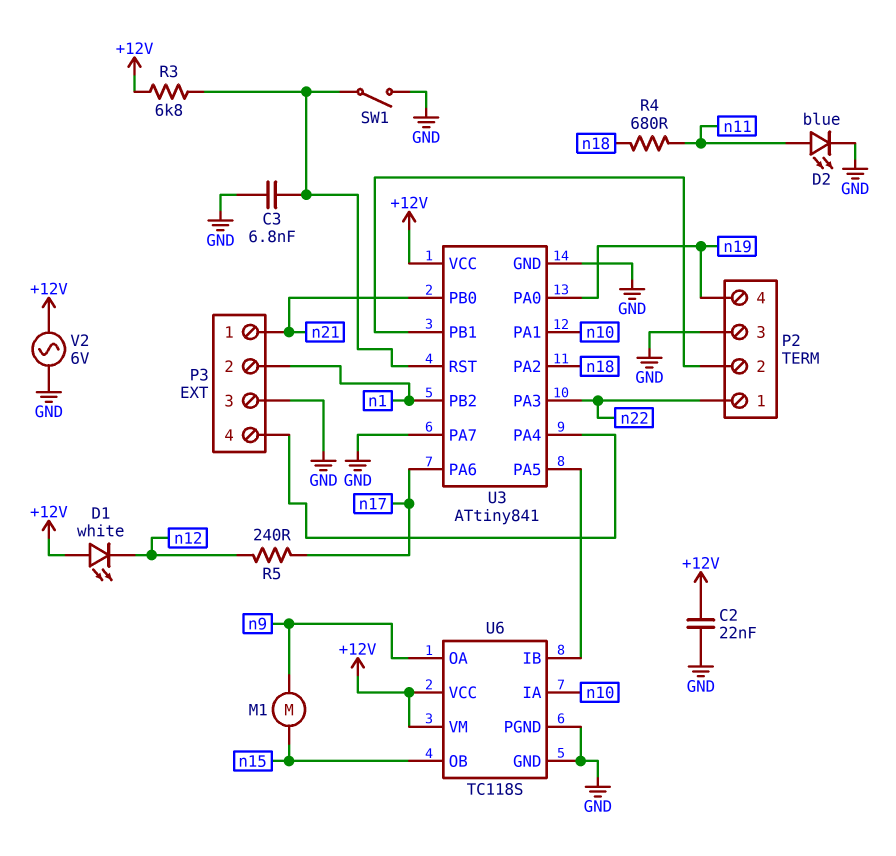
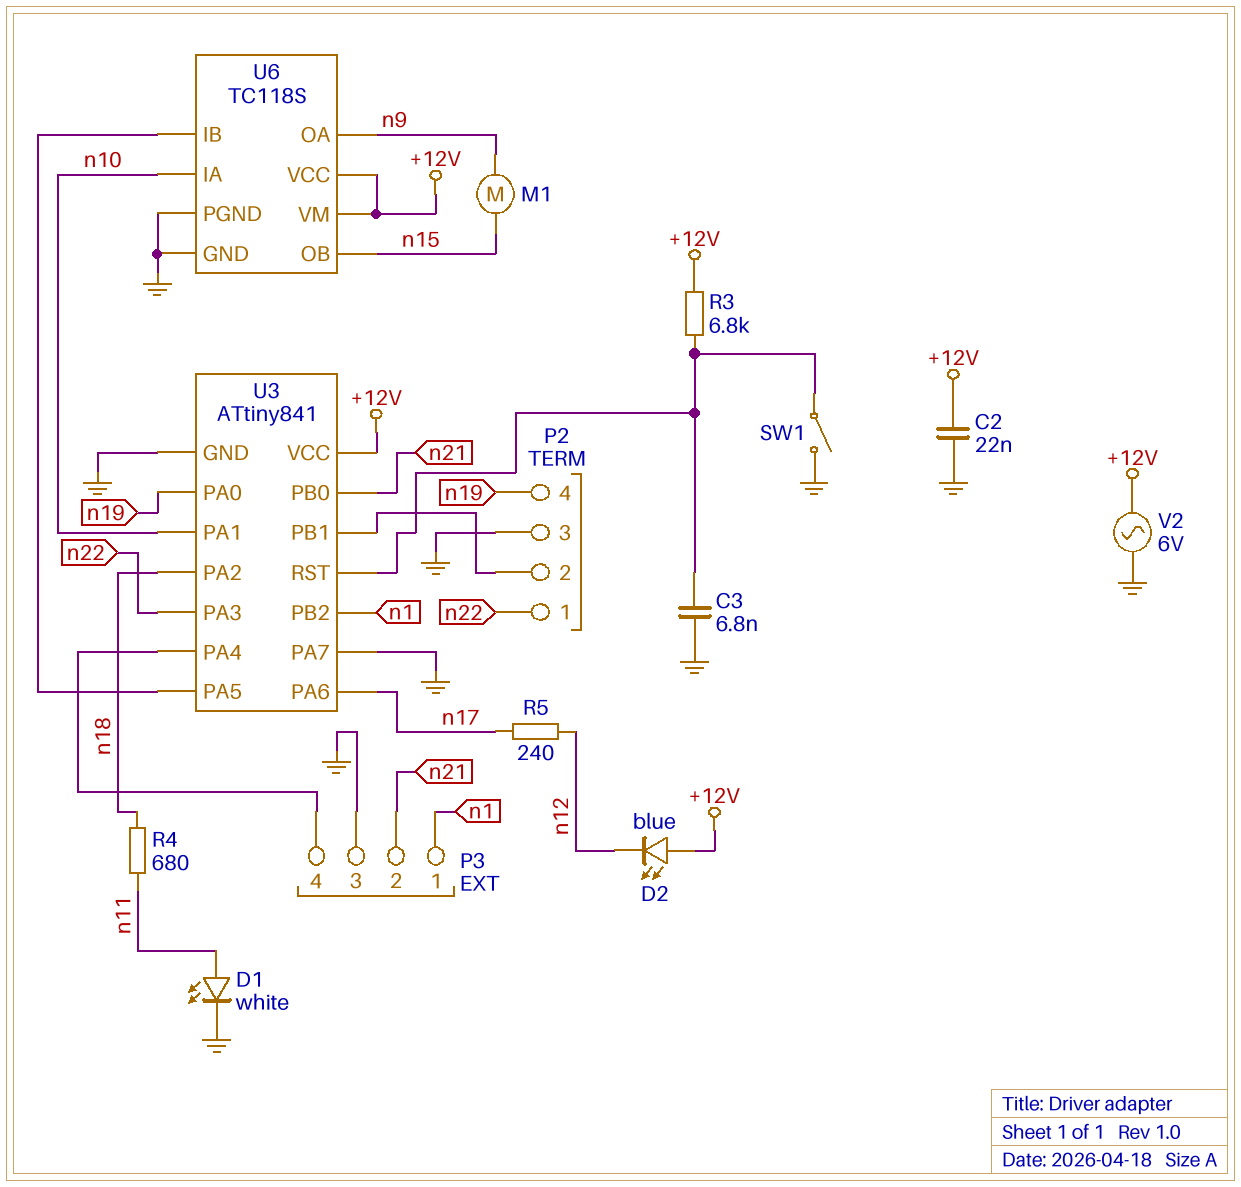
D1: LED white (A +12V, K n12) -> LED white (A n11, K GND)
D2: LED blue (A n11, K GND) -> LED blue (A +12V, K n12)
P3 pin 1: n21 -> n1
P3 pin 2: n1 -> n21

